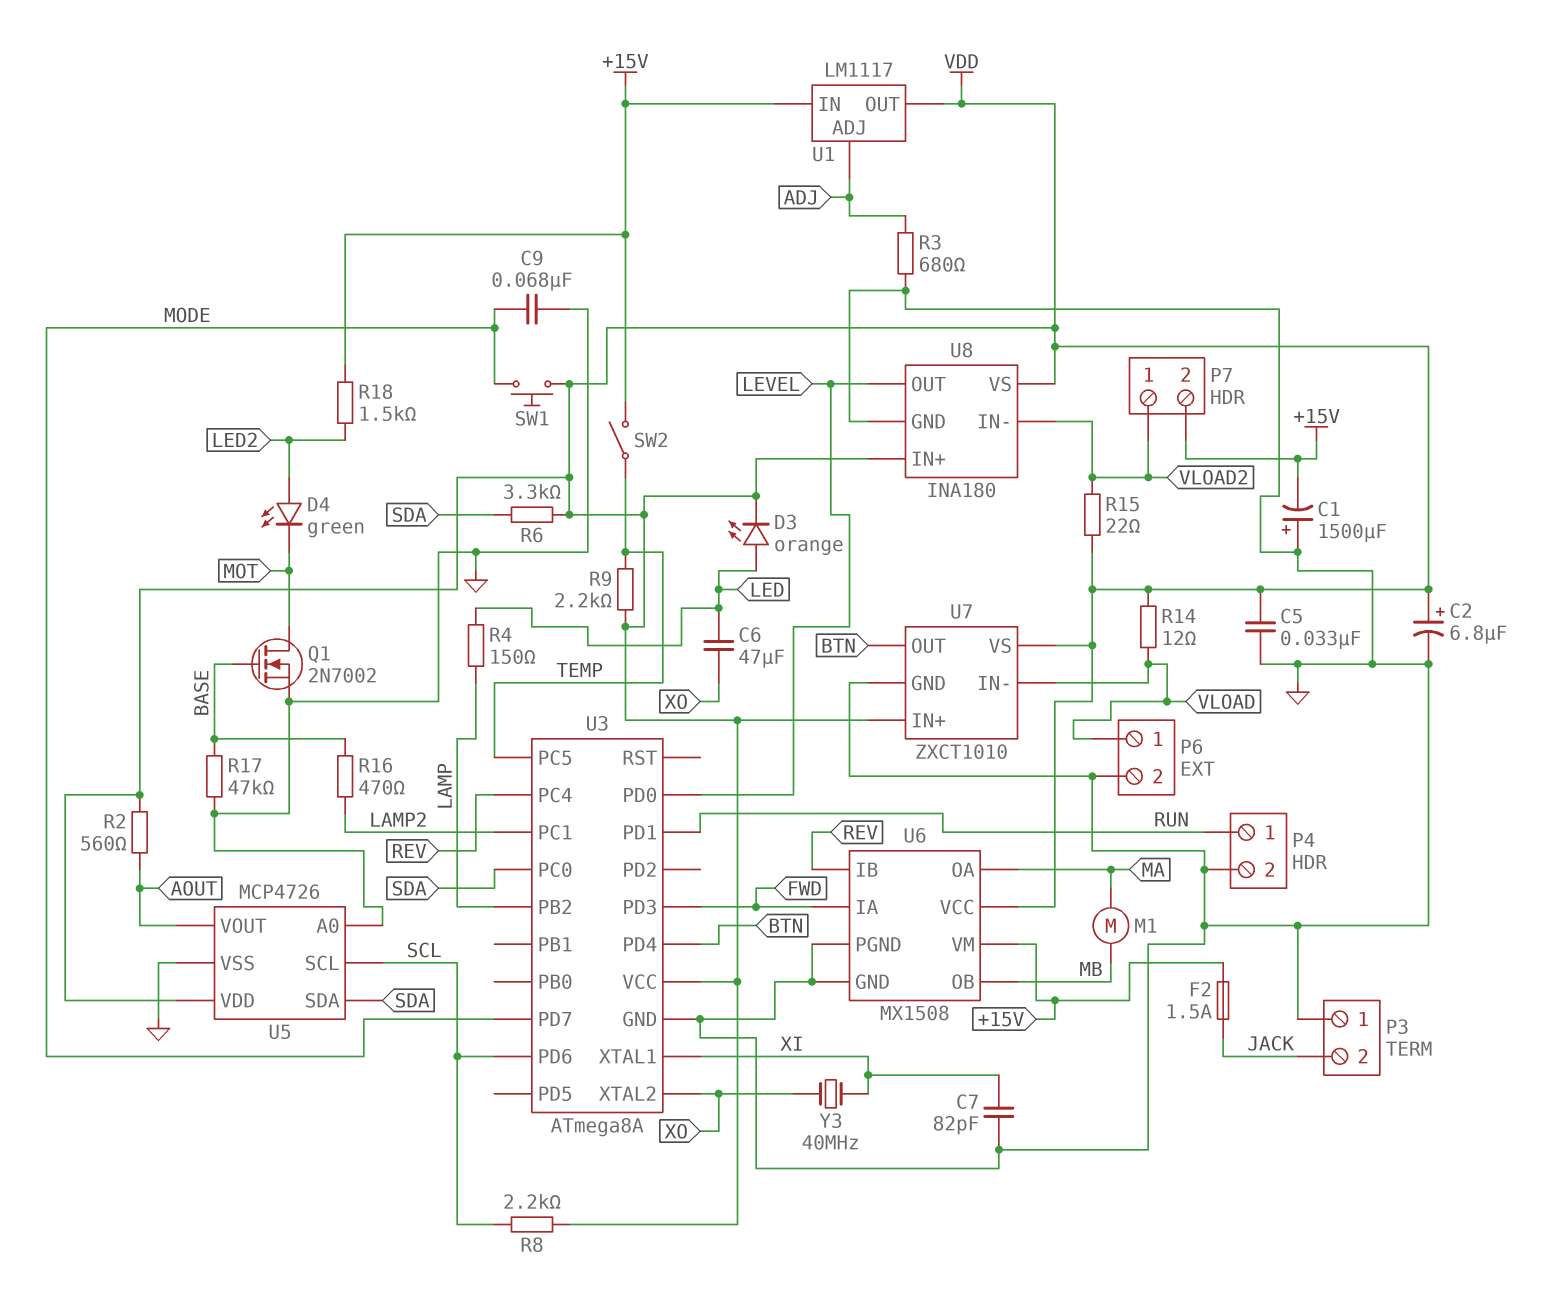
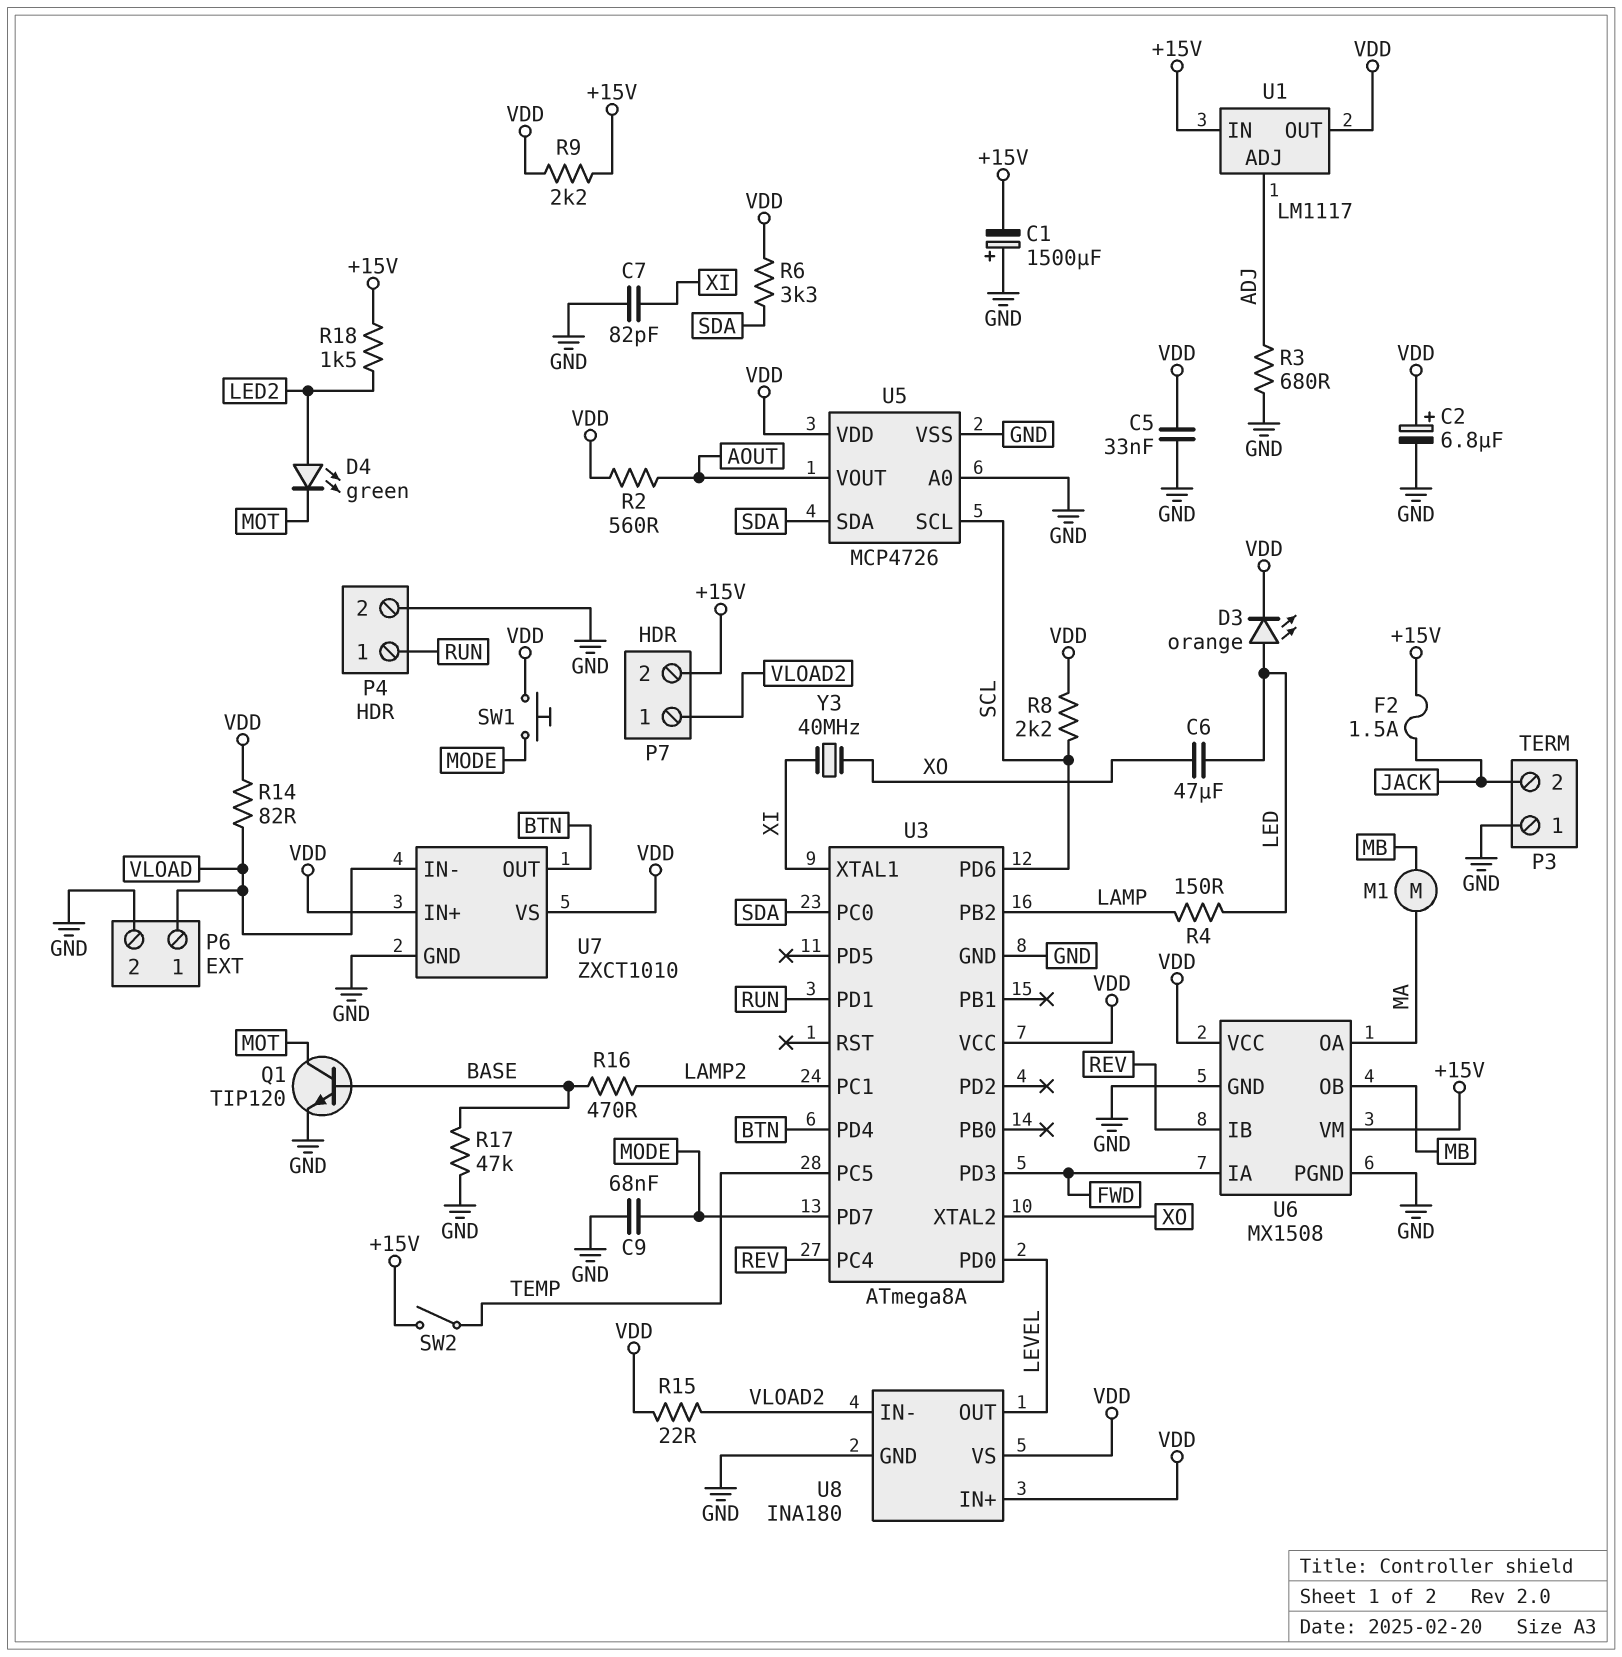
Q1: NMOS 2N7002 (G BASE, D MOT, S GND) -> NPN TIP120 (B BASE, C MOT, E GND)
R9: 2.2k (TEMP, VDD) -> 2.2k (+15V, VDD)
R14: 12 (VDD, VLOAD) -> 82 (VDD, VLOAD)

